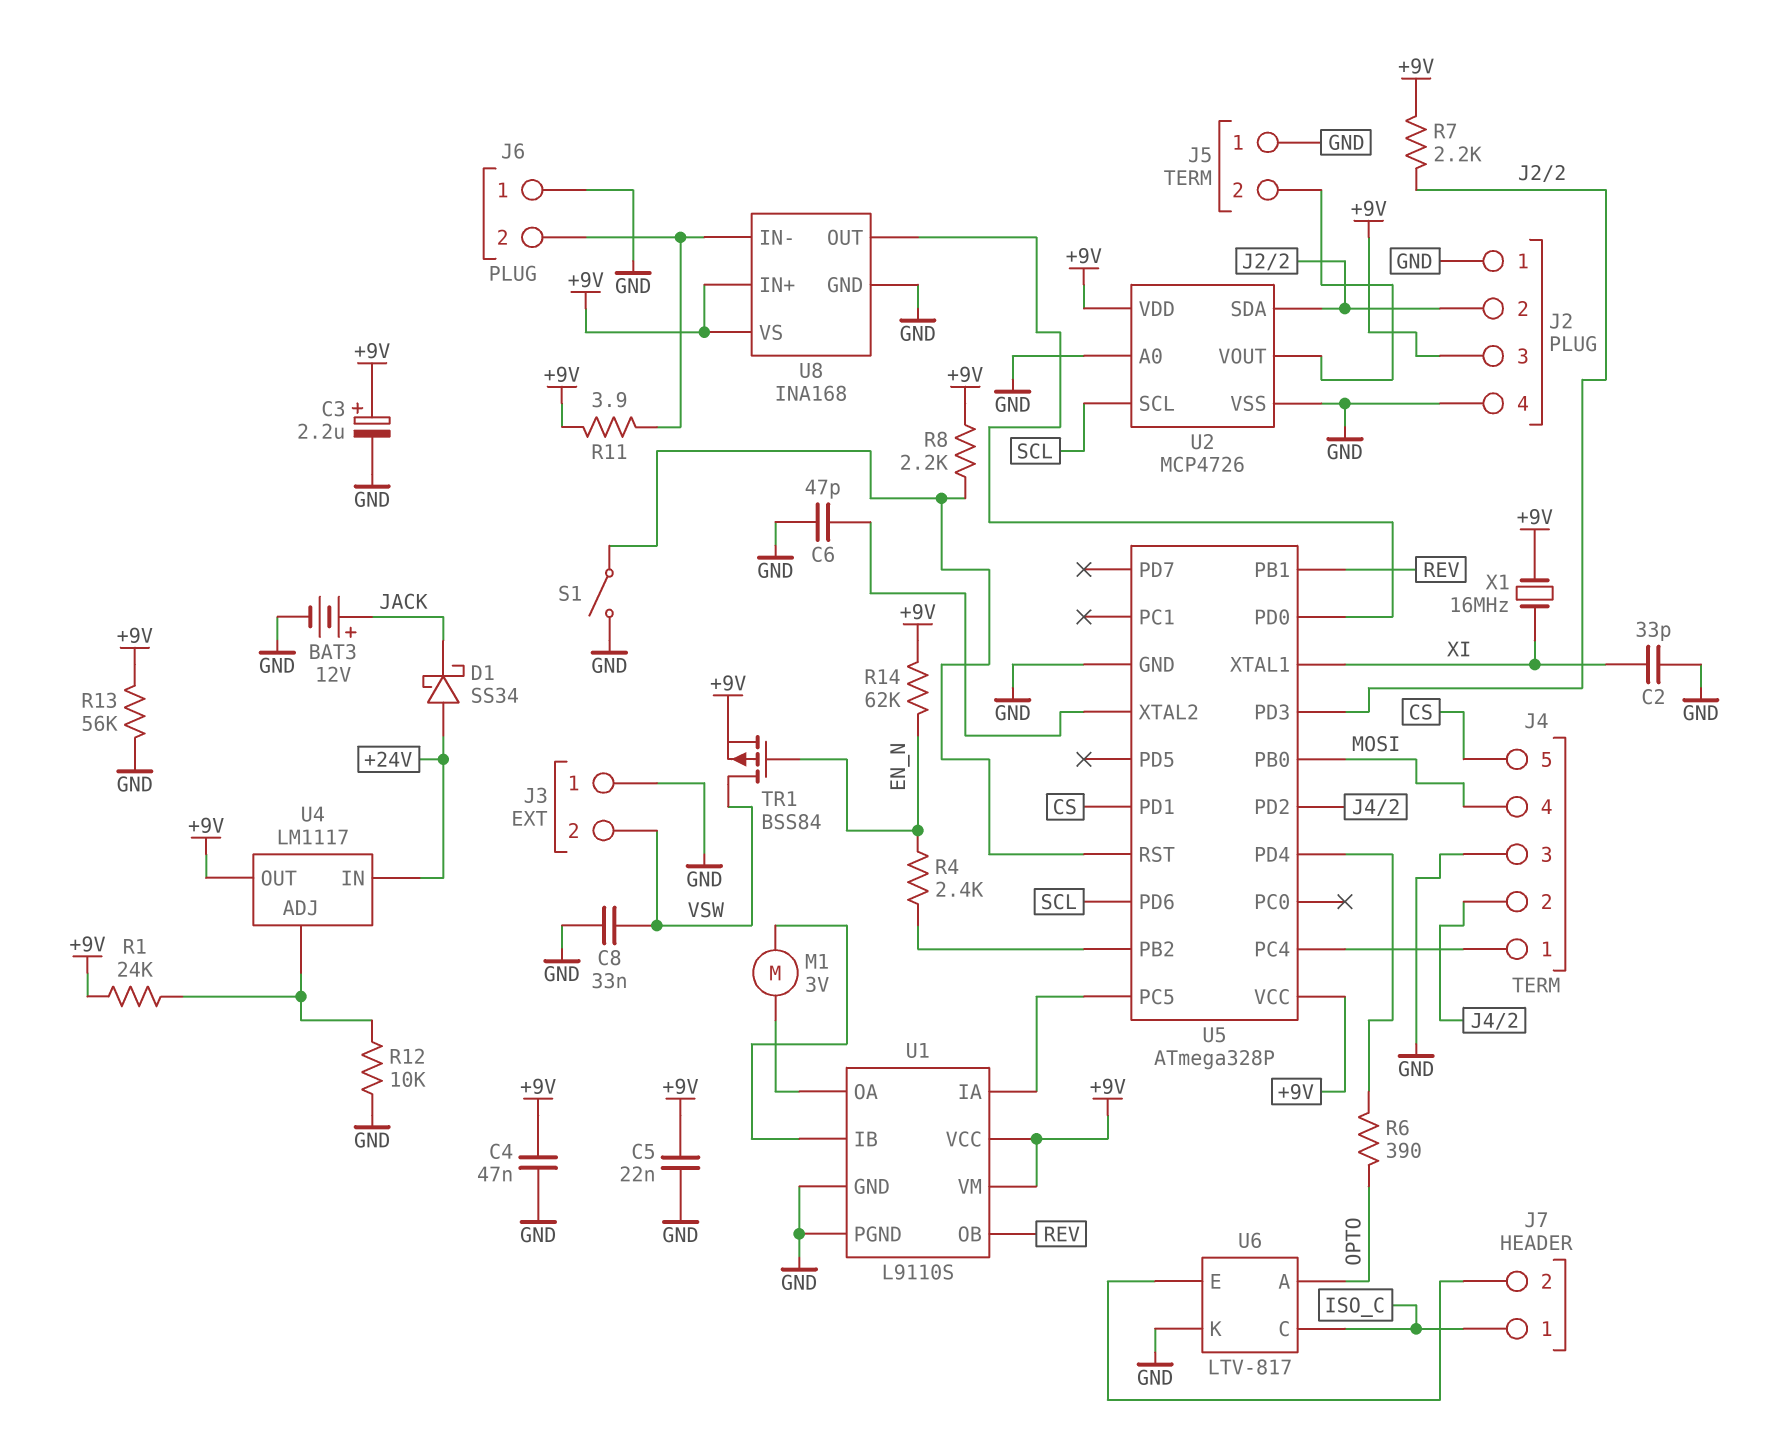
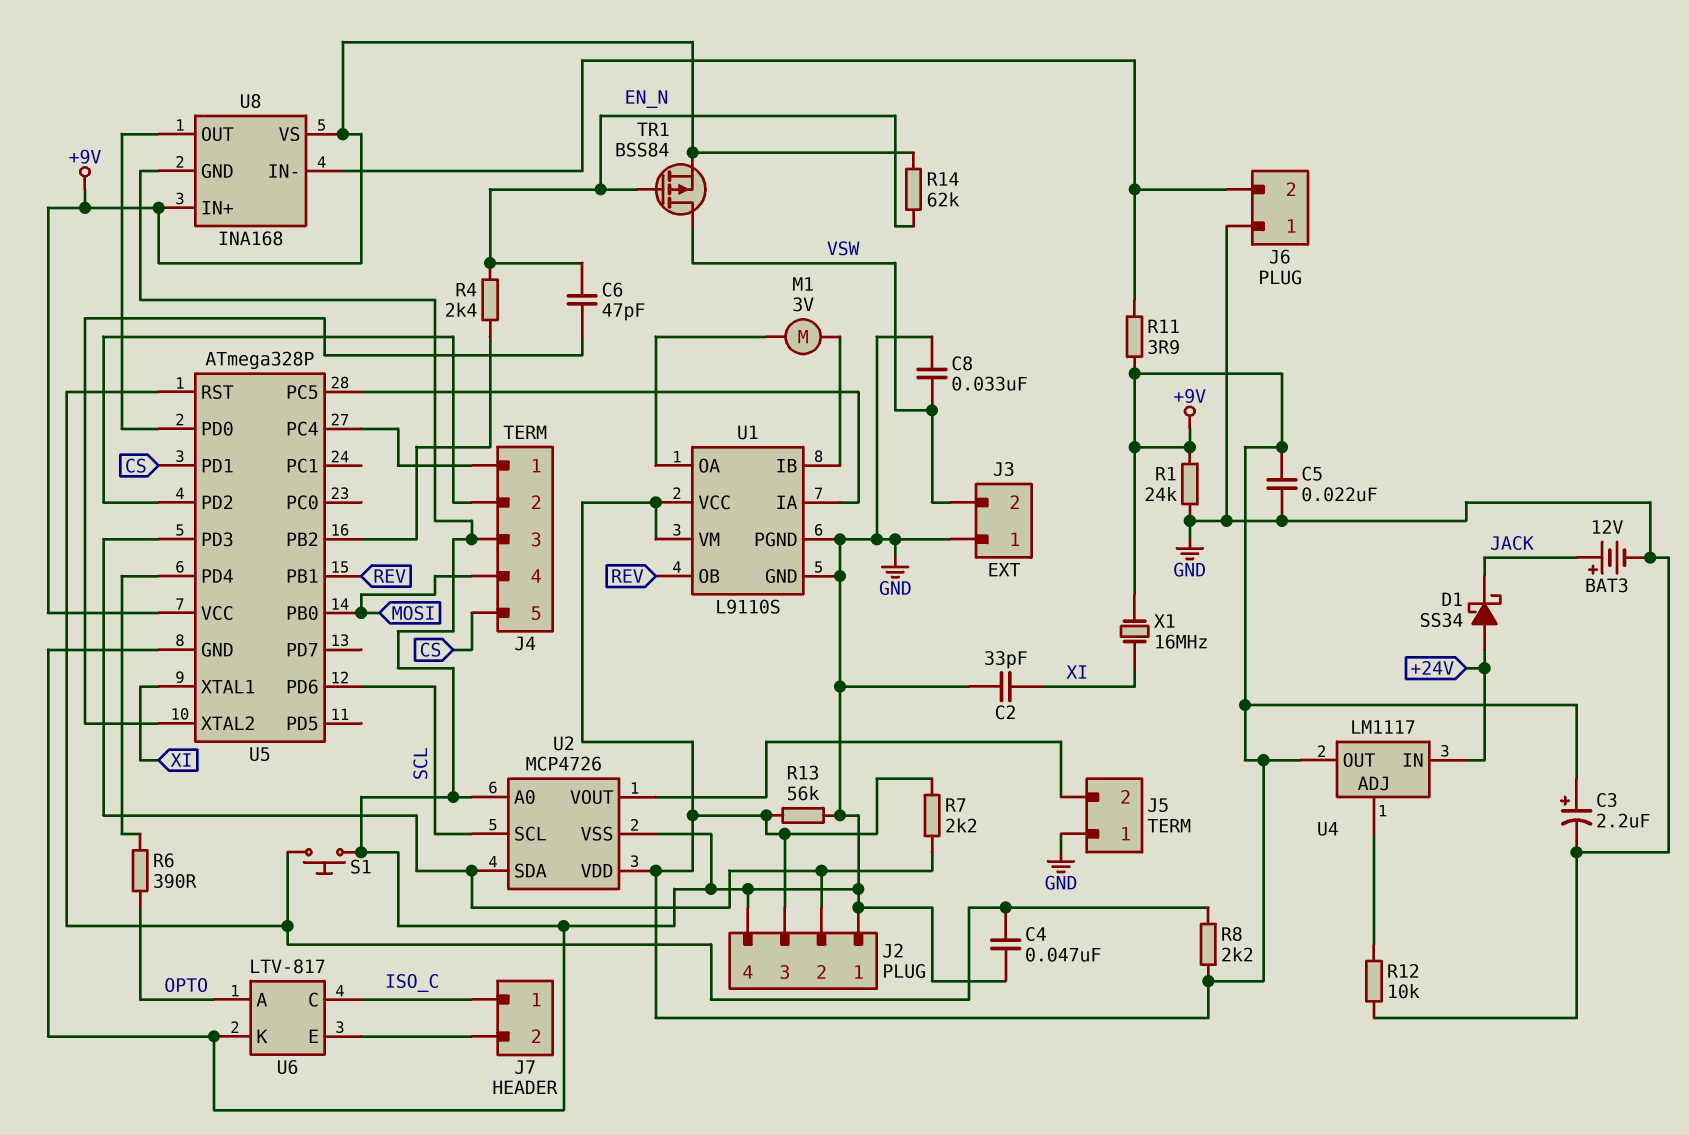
C4: 47nF (+9V, GND) -> 47nF (GND, U5/RST)
C6: 47pF (GND, U5/XTAL2) -> 47pF (EN_N, U5/XTAL2)
R1: 24k (+9V, U4/ADJ) -> 24k (+9V, GND)
S1: switch (GND, U5/RST) -> button (GND, U5/RST)

